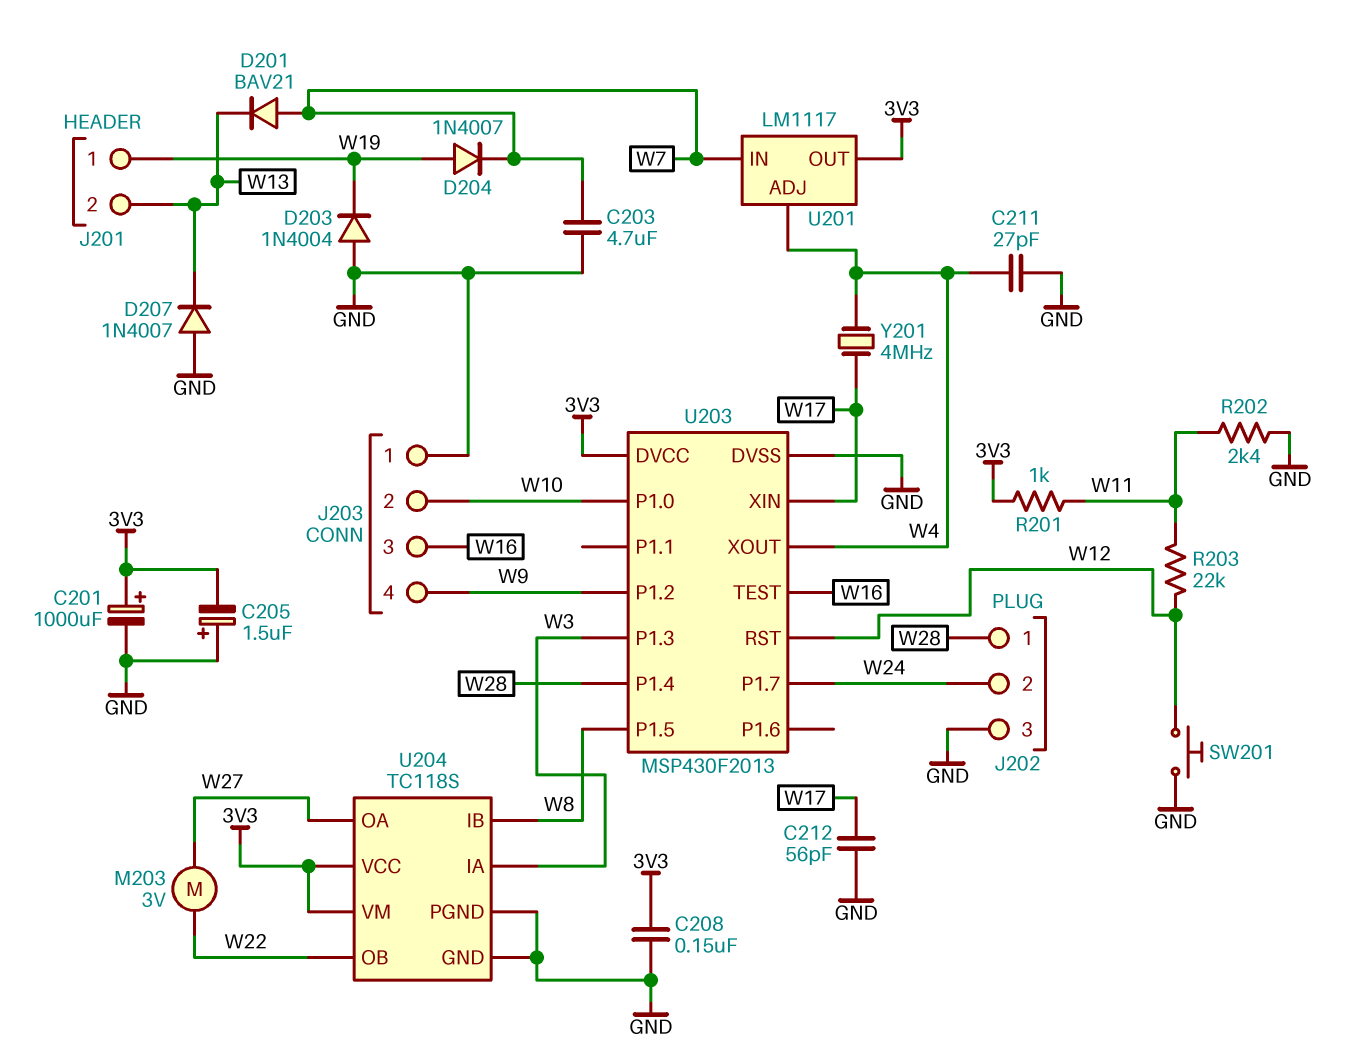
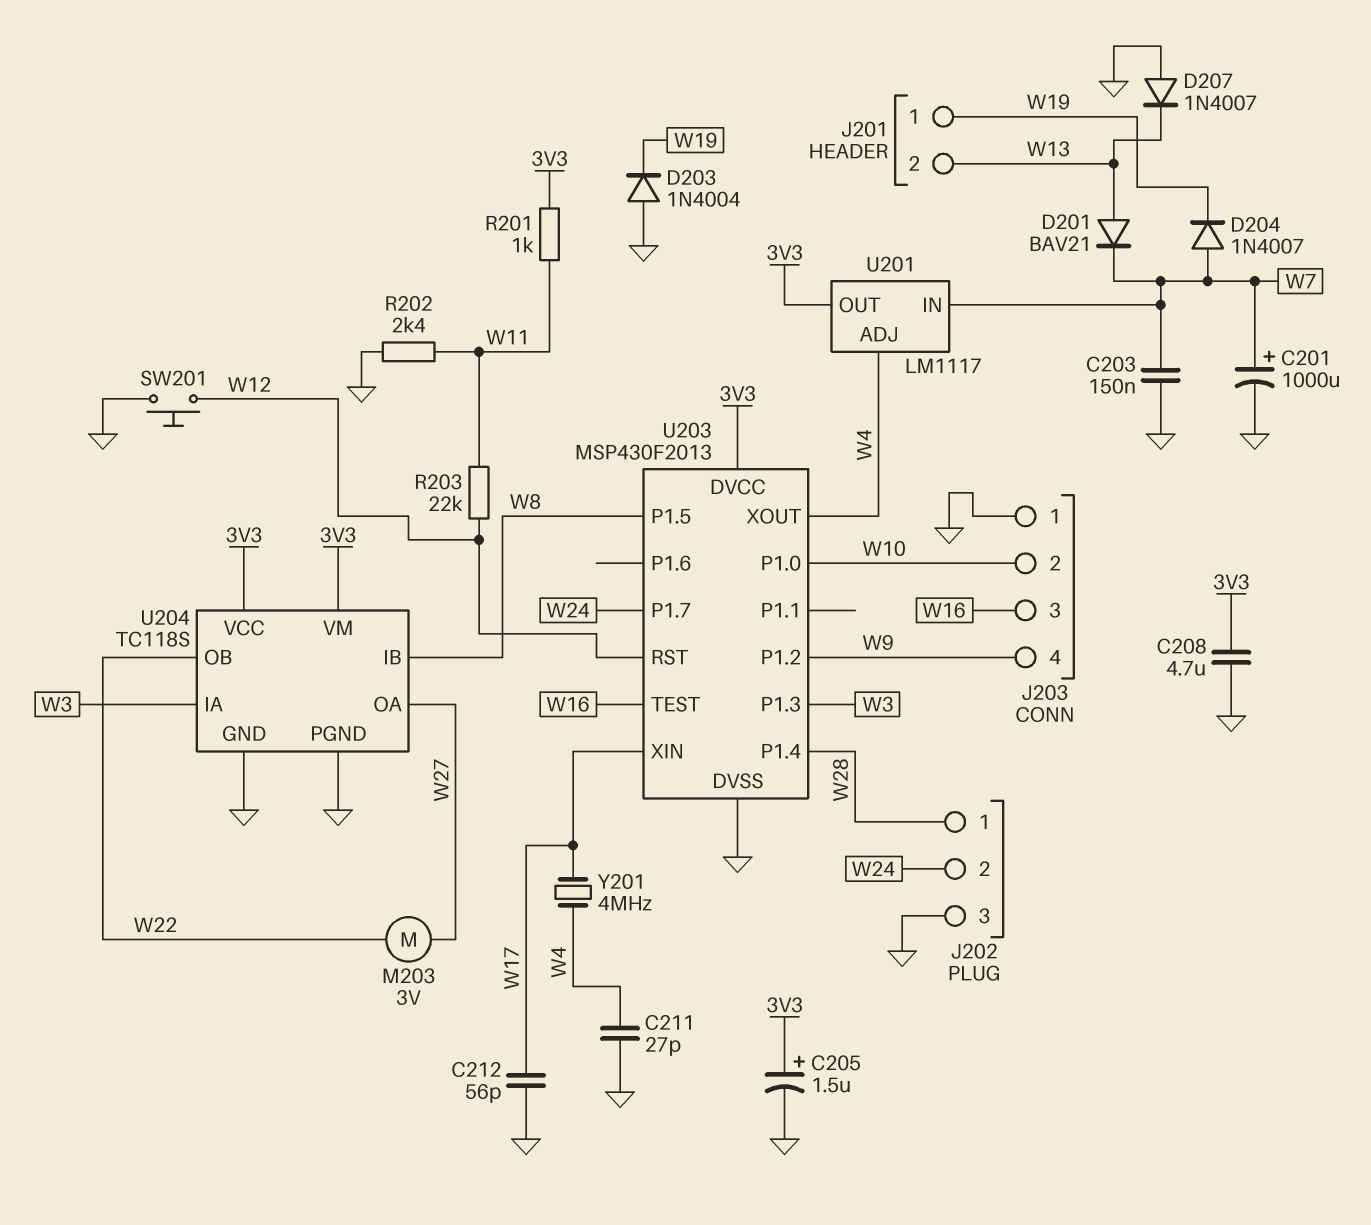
C201: 1000uF (plus 3V3, minus GND) -> 1000uF (plus W7, minus GND)
C203: 4.7uF (GND, W7) -> 150nF (GND, W7)
C205: 1.5uF (plus GND, minus 3V3) -> 1.5uF (plus 3V3, minus GND)
C208: 150nF (3V3, GND) -> 4.7uF (3V3, GND)
D201: diode BAV21 (A W7, K W13) -> diode BAV21 (A W13, K W7)
D204: diode 1N4007 (A W19, K W7) -> diode 1N4007 (A W7, K W19)

